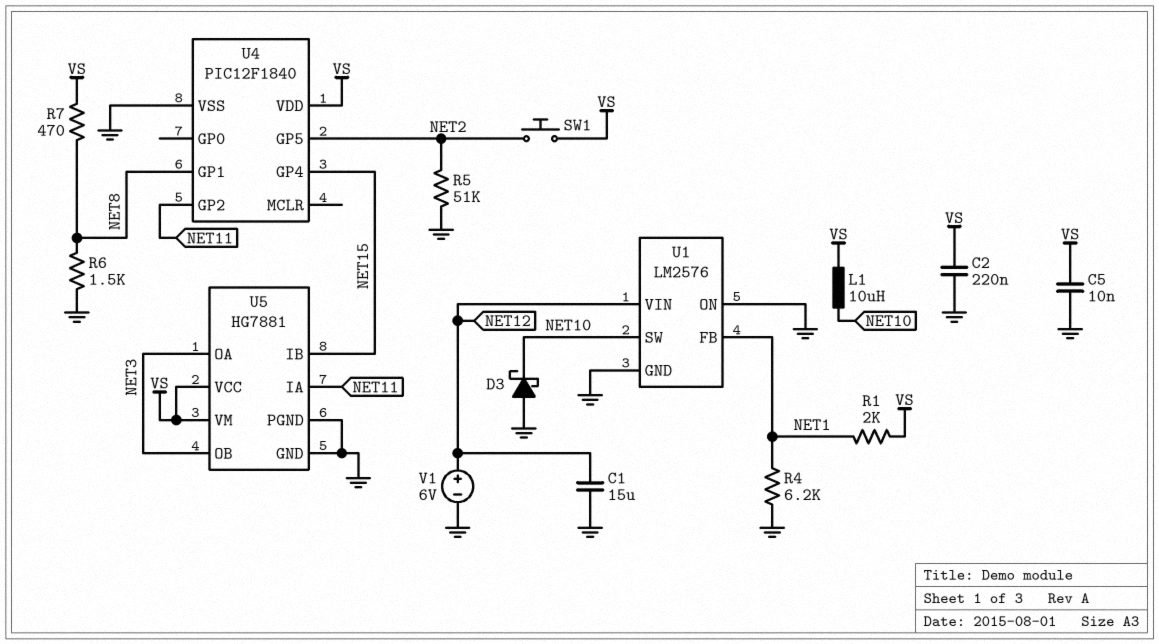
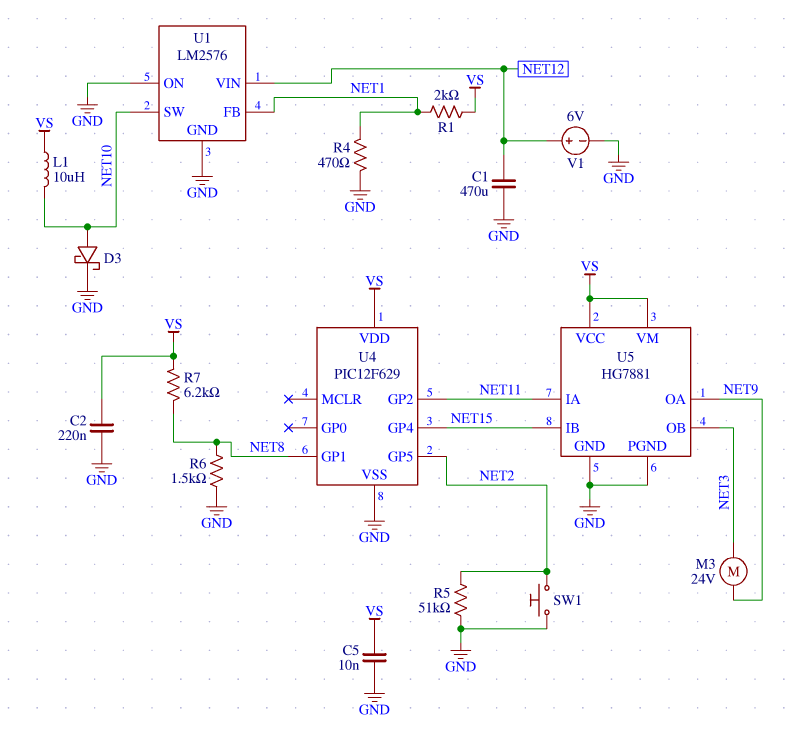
C1: 15uF (GND, NET12) -> 470uF (GND, NET12)
D3: schottky (A GND, K NET10) -> schottky (A NET10, K GND)
M3: none -> motor 24V (NET3, NET9)
R4: 6.2k (GND, NET1) -> 470 (GND, NET1)
R7: 470 (NET8, VS) -> 6.2k (NET8, VS)
SW1: button (NET2, VS) -> button (GND, NET2)
U4: PIC12F1840 -> PIC12F629
U5 pin OA: NET3 -> NET9

